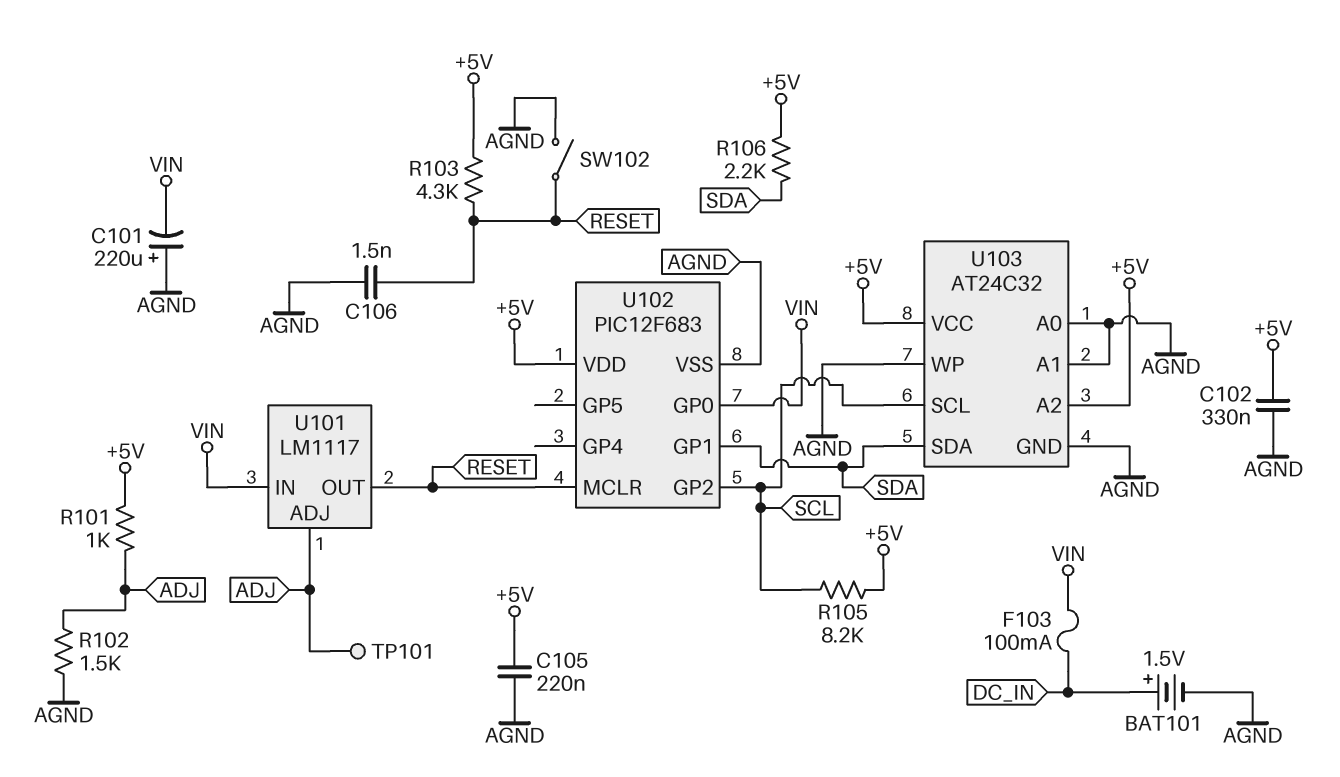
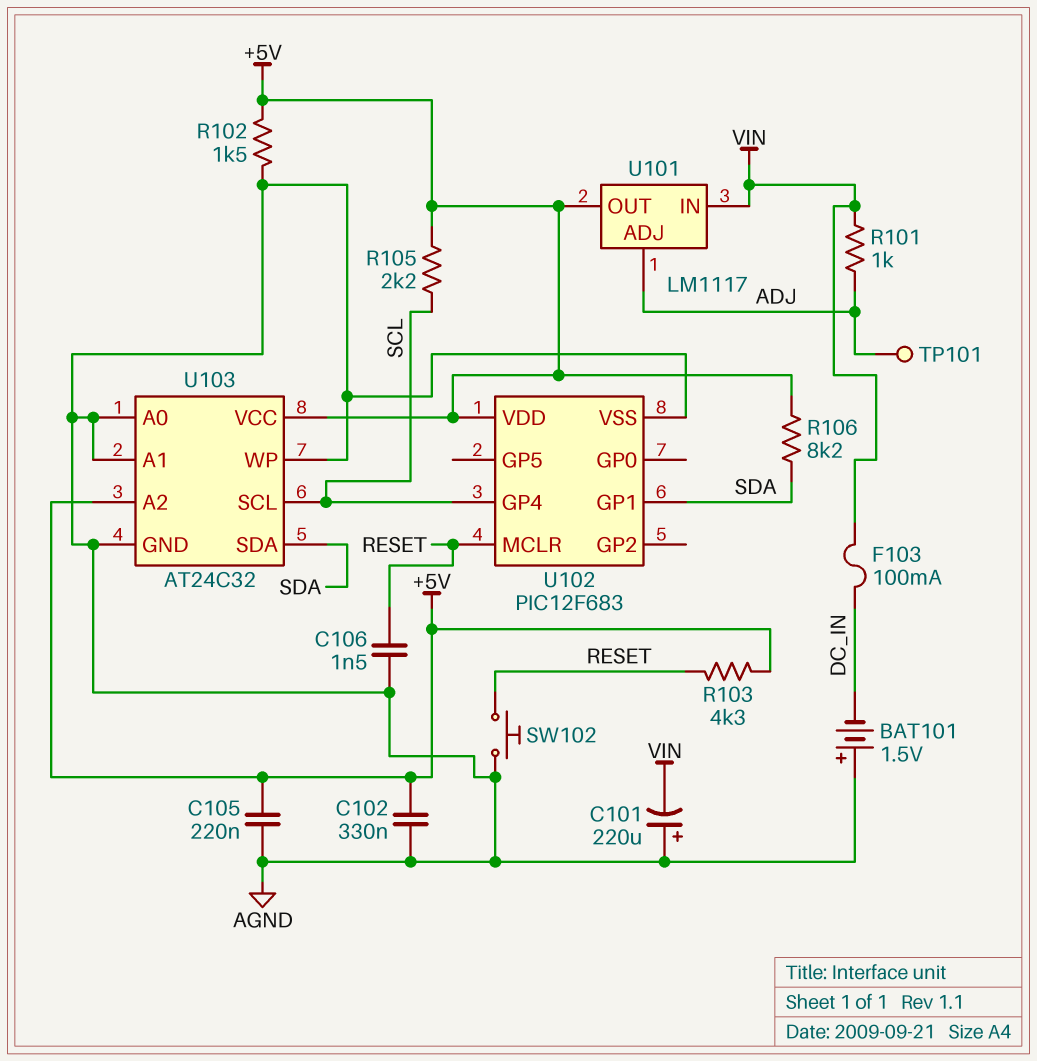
BAT101: 1.5V (plus DC_IN, minus AGND) -> 1.5V (plus AGND, minus DC_IN)
R101: 1k (+5V, ADJ) -> 1k (ADJ, VIN)
R102: 1.5k (ADJ, AGND) -> 1.5k (+5V, AGND)
R105: 8.2k (+5V, SCL) -> 2.2k (+5V, SCL)
R106: 2.2k (+5V, SDA) -> 8.2k (+5V, SDA)
SW102: switch (AGND, RESET) -> button (AGND, RESET)
U101 pin OUT: RESET -> +5V
U102 pin GP0: VIN -> none
U102 pin GP2: SCL -> none
U102 pin GP4: none -> SCL

